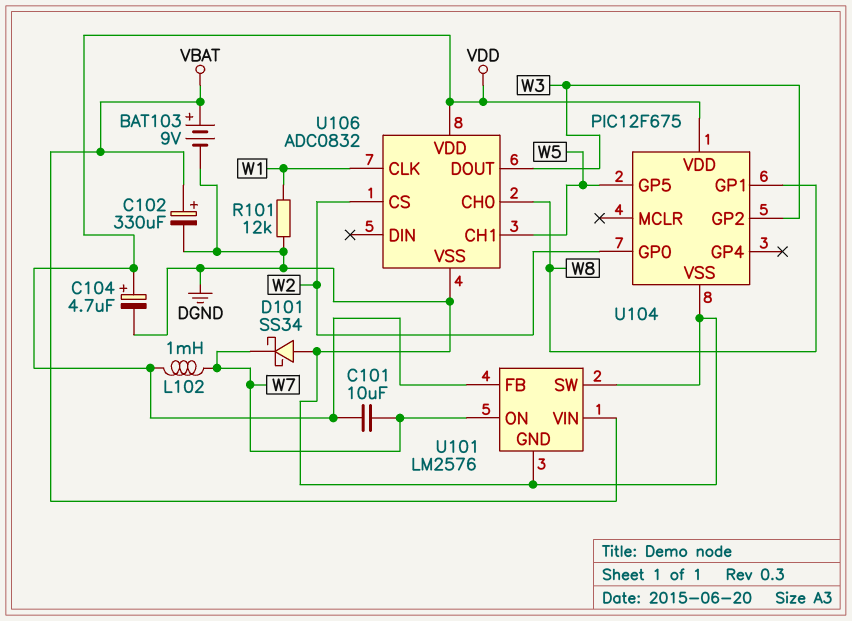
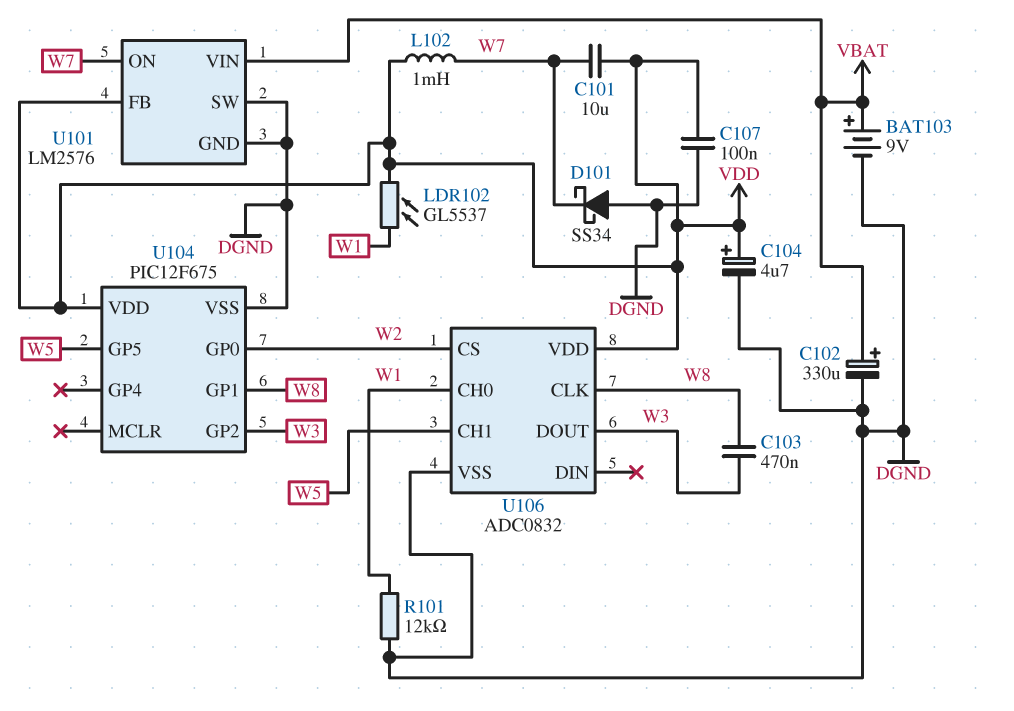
C103: none -> 470nF (W3, W8)
C107: none -> 100nF (DGND, VDD)
LDR102: none -> GL5537 (VDD, W1)
U106 pin CH0: W8 -> W1
U106 pin CLK: W1 -> W8

